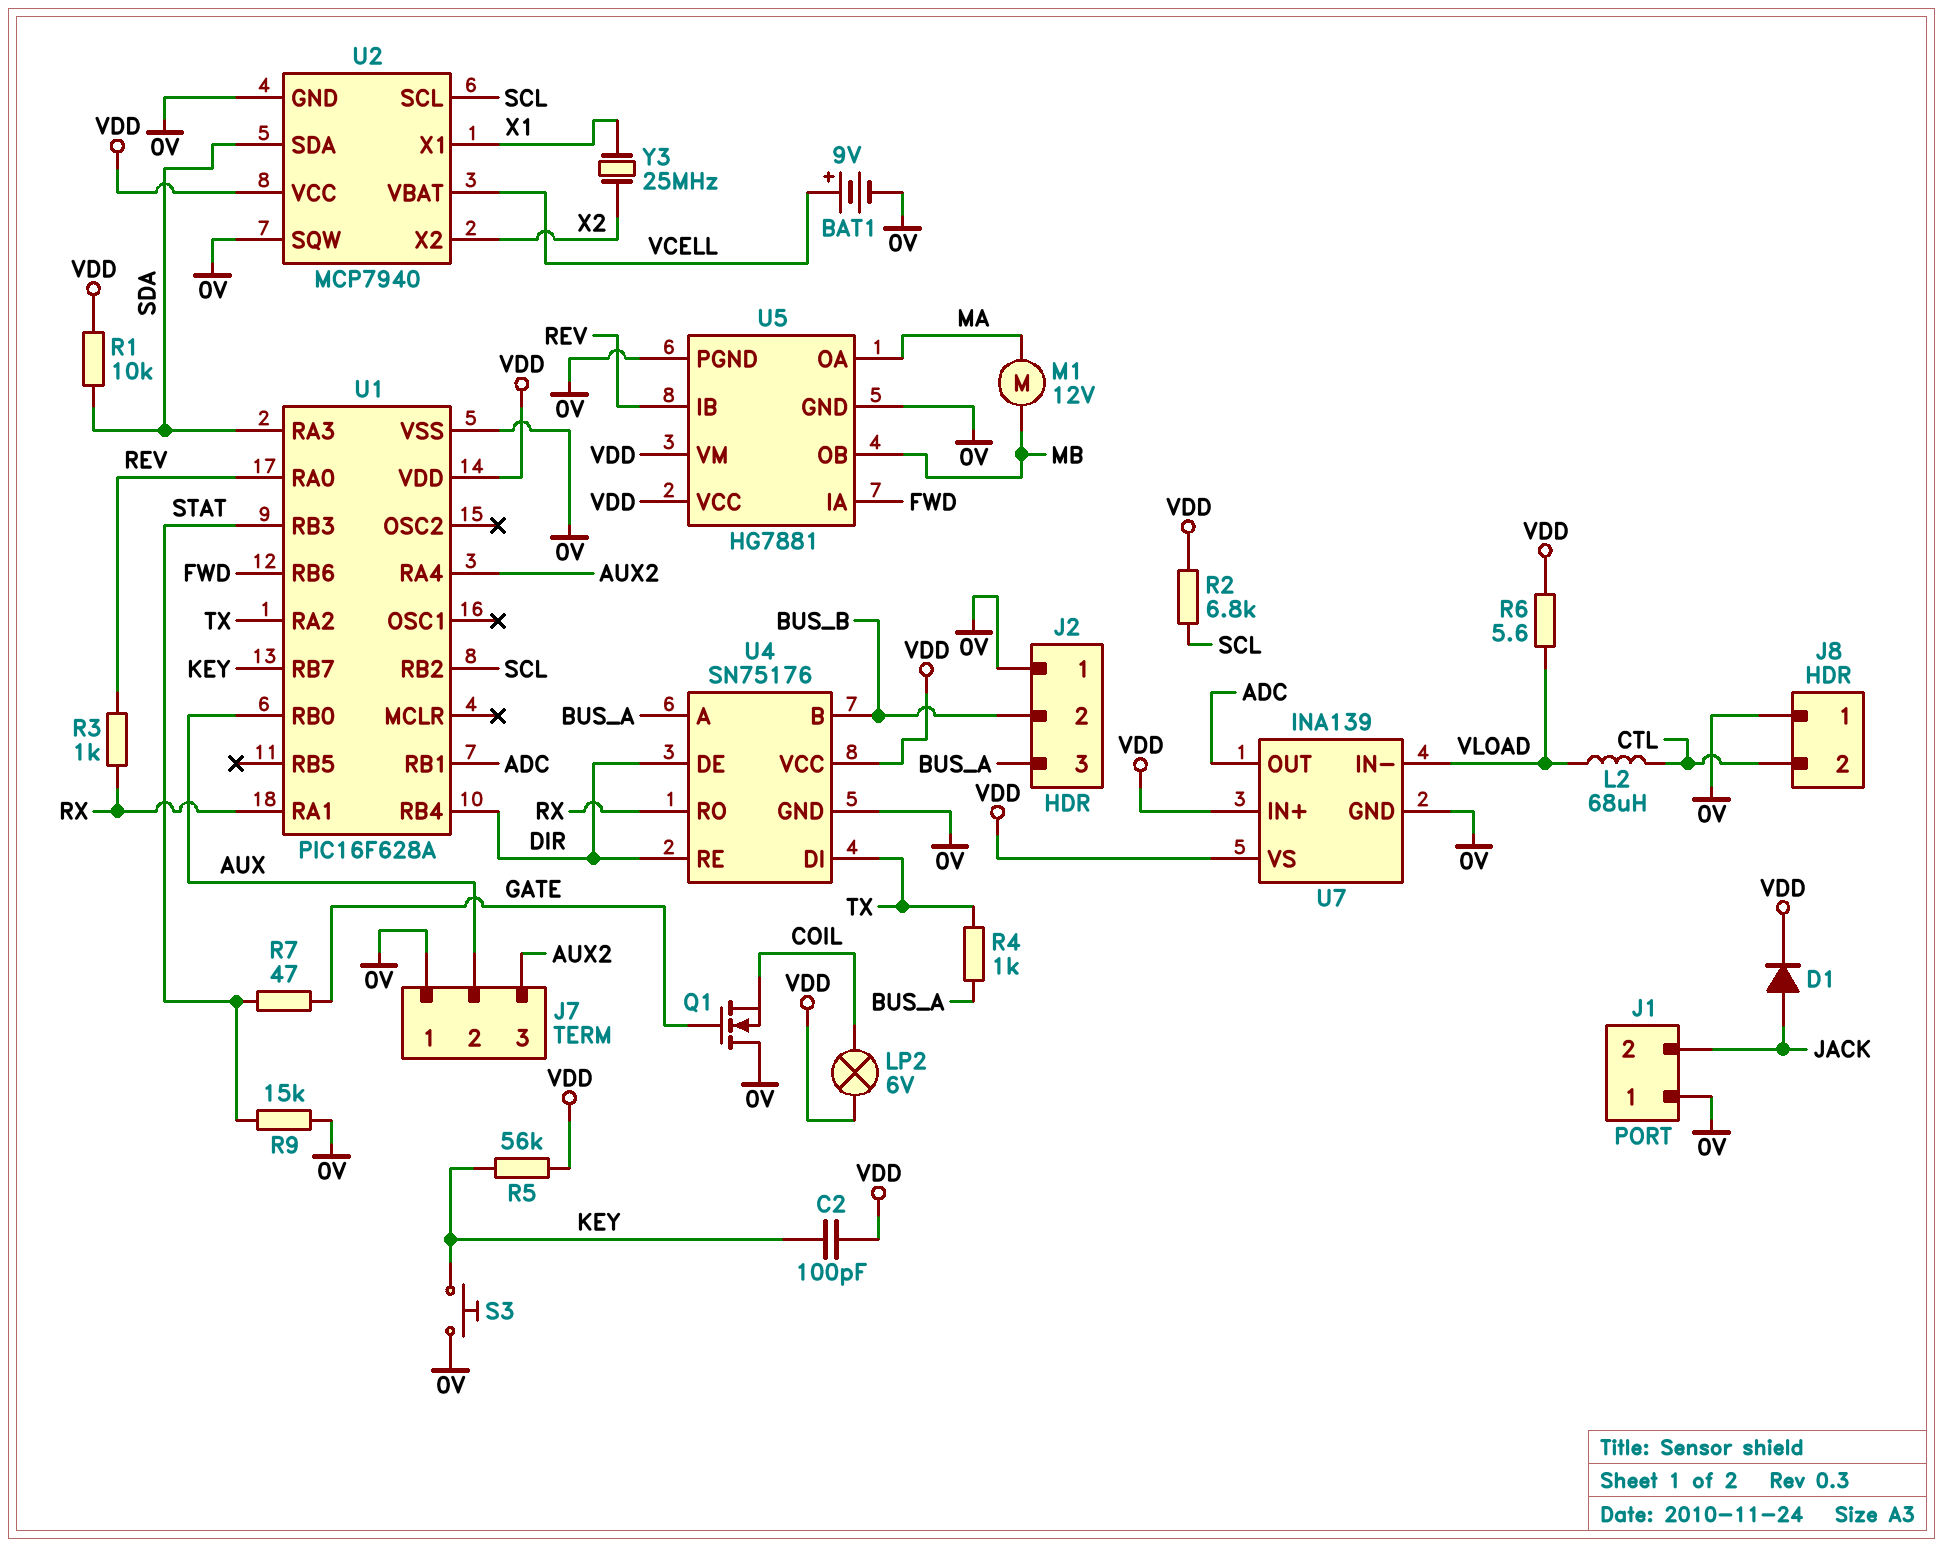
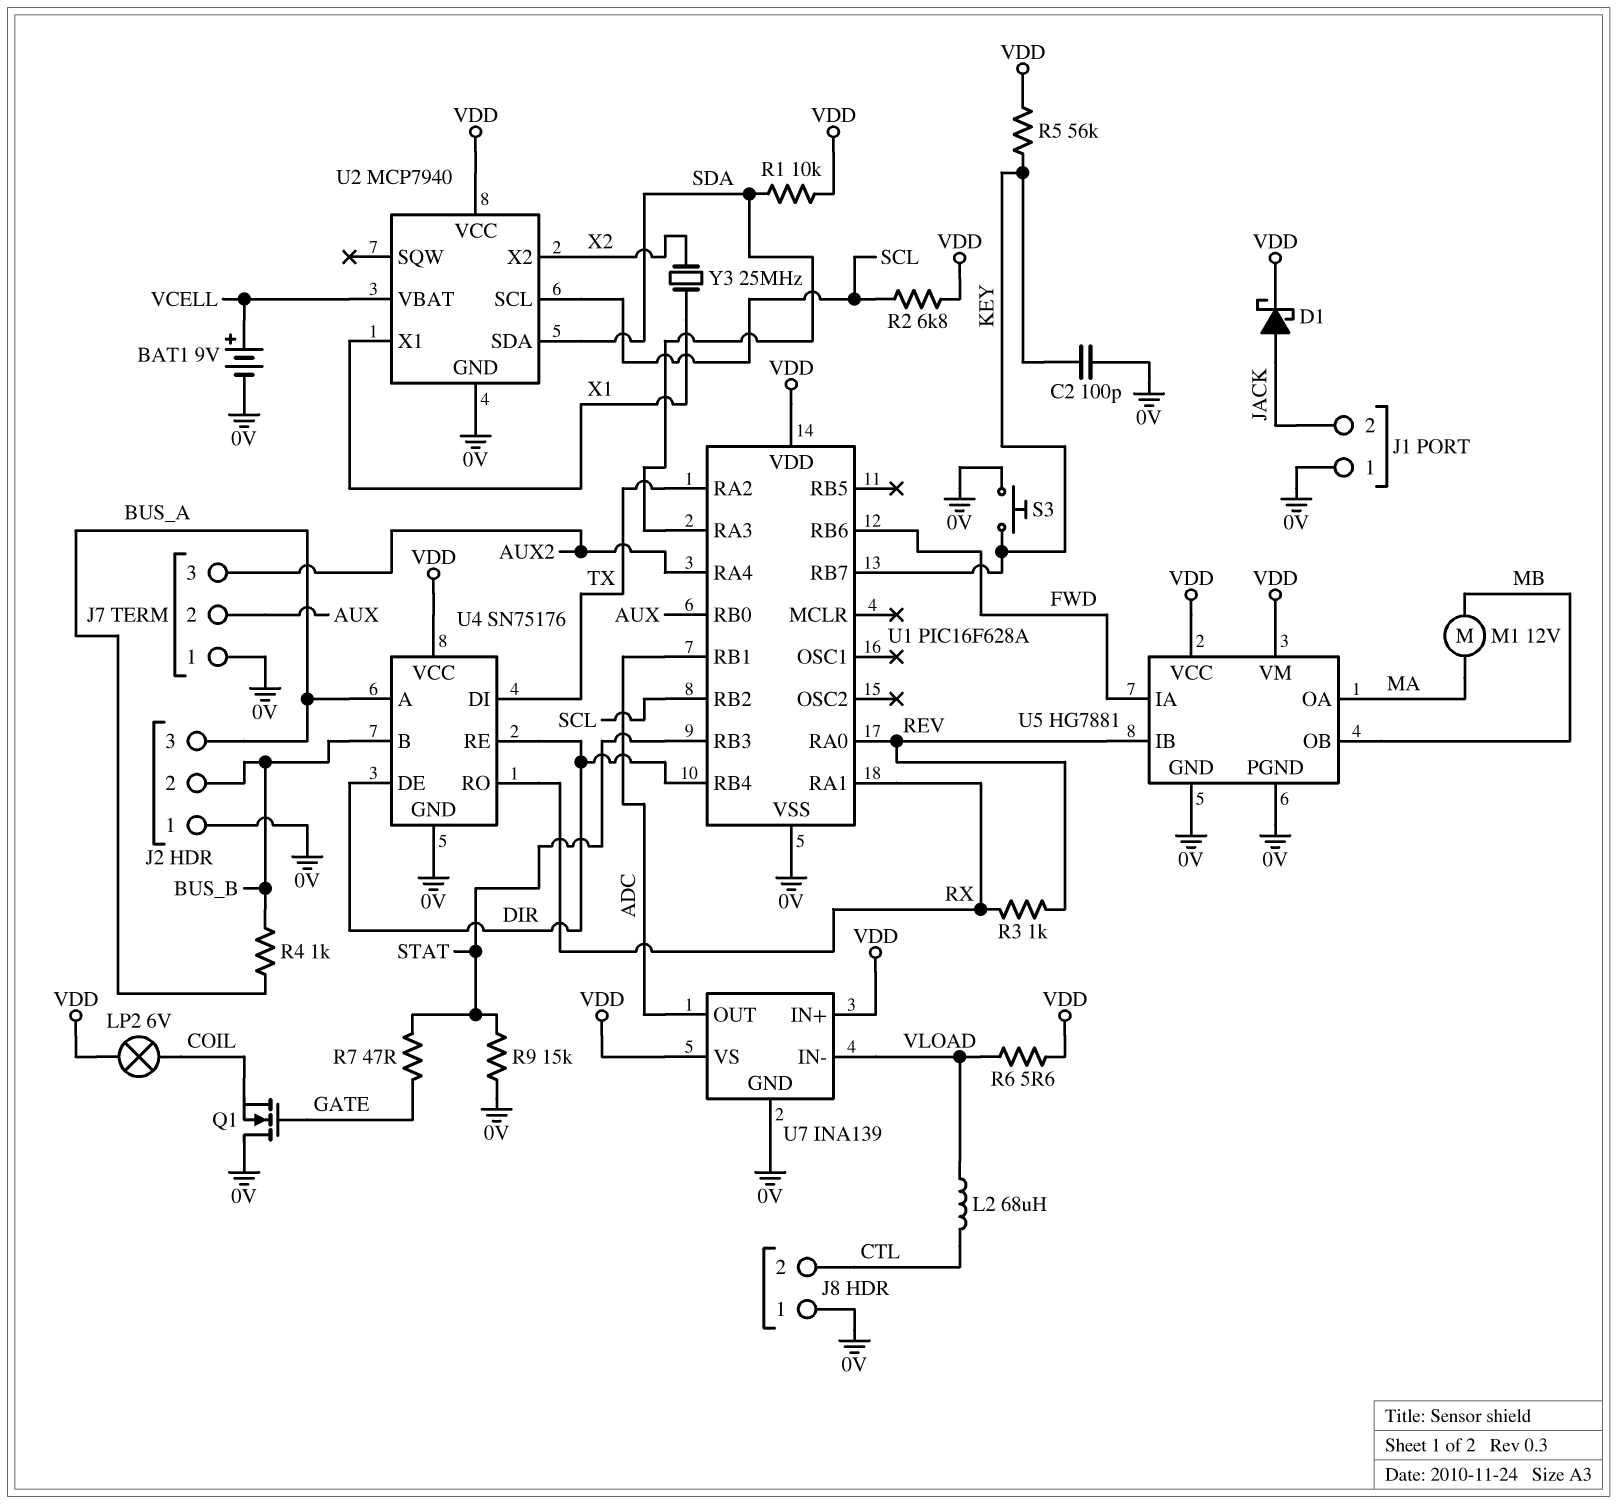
C2: 100pF (KEY, VDD) -> 100pF (0V, KEY)
D1: diode (A JACK, K VDD) -> schottky (A JACK, K VDD)
R4: 1k (BUS_A, TX) -> 1k (BUS_A, BUS_B)
U2 pin SQW: 0V -> none

